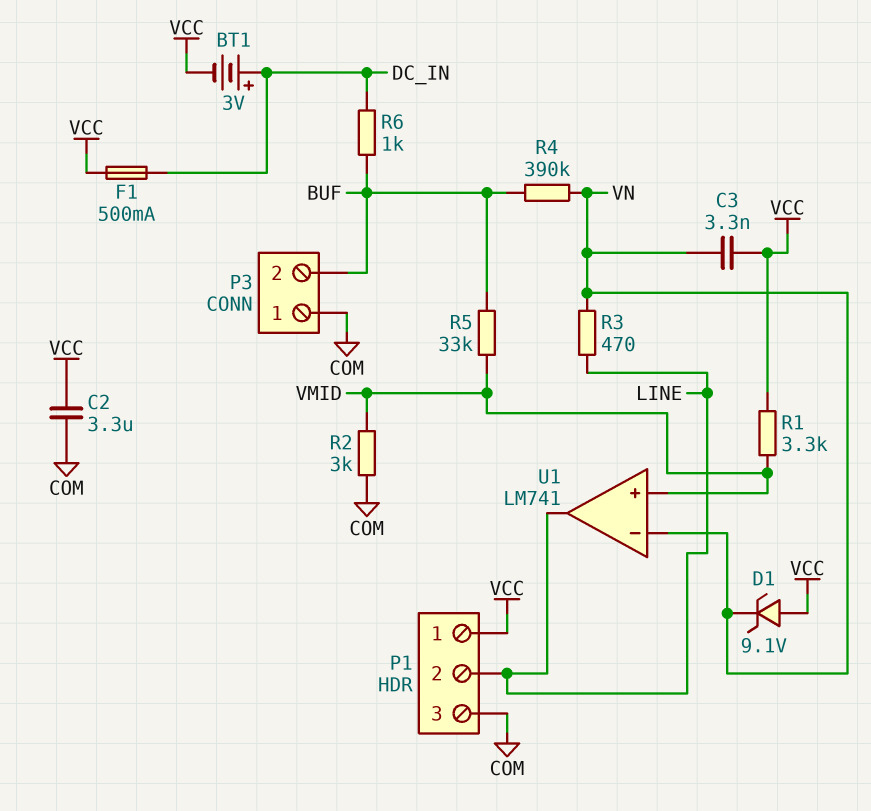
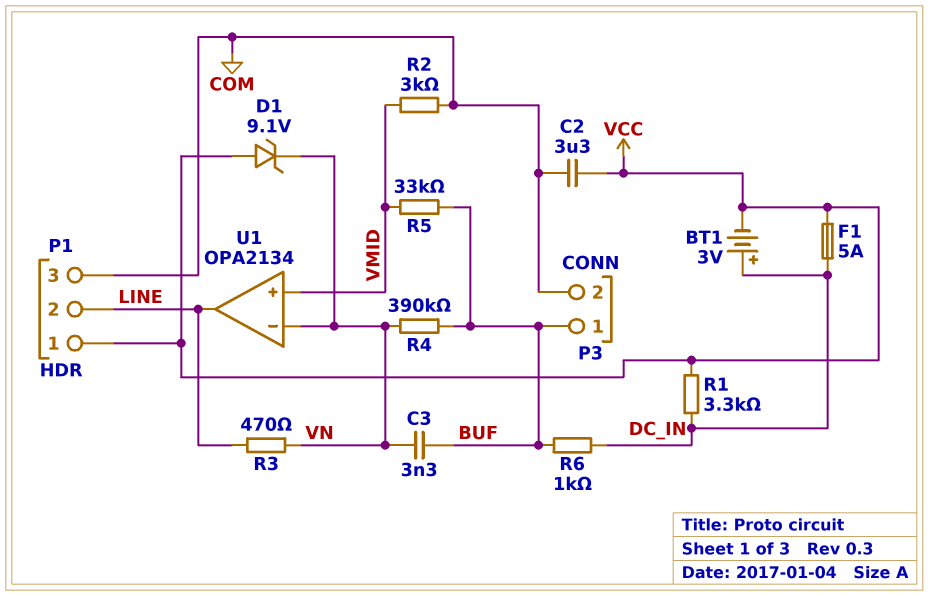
C3: 3.3nF (VCC, VN) -> 3.3nF (BUF, VN)
F1: 500mA (DC_IN, VCC) -> 5A (DC_IN, VCC)
P3 pin 1: COM -> BUF
P3 pin 2: BUF -> COM
R1: 3.3k (VCC, VMID) -> 3.3k (DC_IN, VCC)
U1: LM741 -> OPA2134

